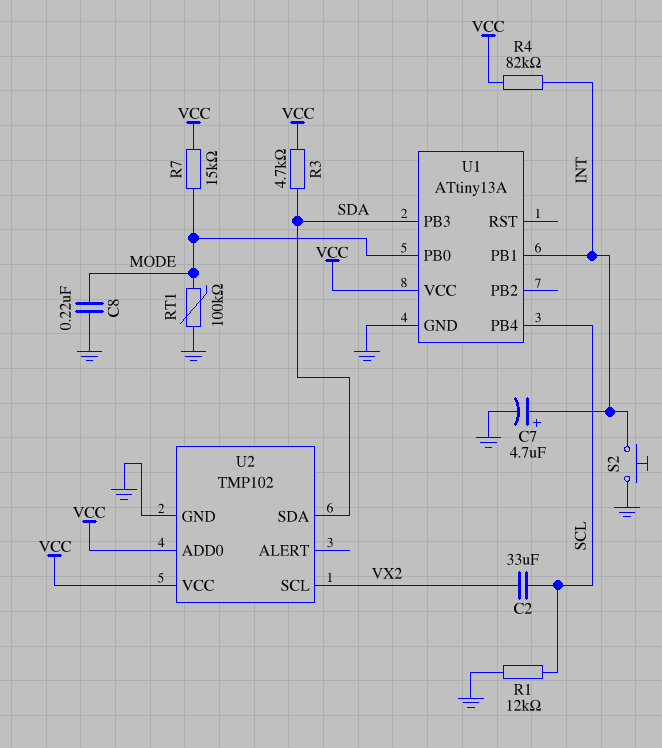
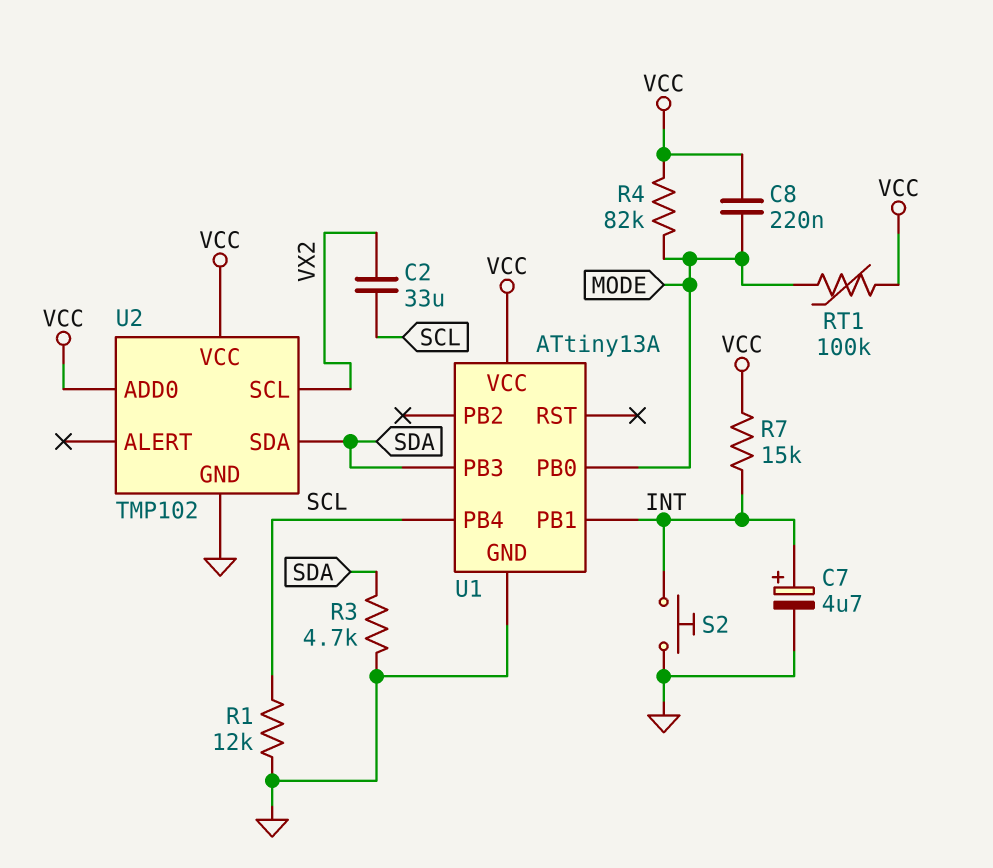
C8: 220nF (GND, MODE) -> 220nF (MODE, VCC)
R3: 4.7k (SDA, VCC) -> 4.7k (GND, SDA)
R4: 82k (INT, VCC) -> 82k (MODE, VCC)
R7: 15k (MODE, VCC) -> 15k (INT, VCC)
RT1: 100k (GND, MODE) -> 100k (MODE, VCC)

